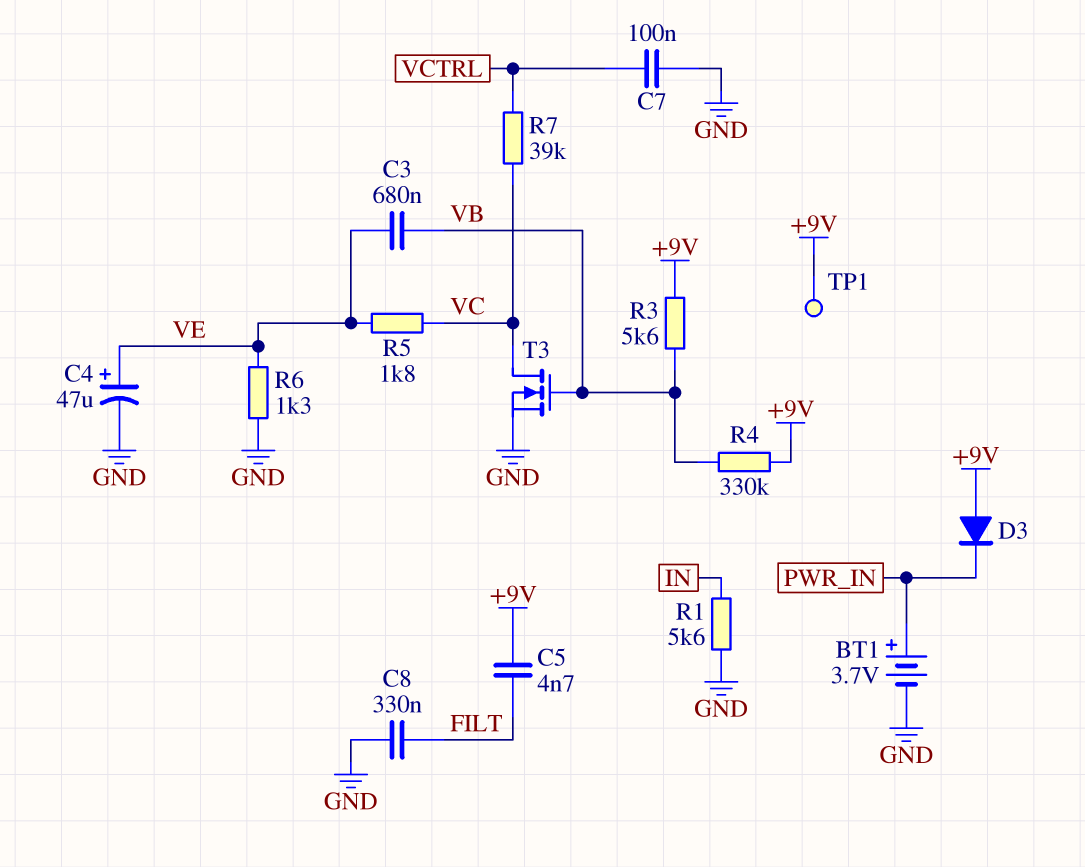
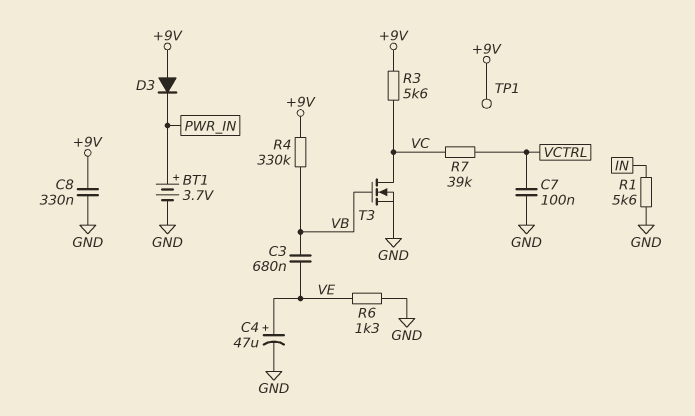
C5: 4.7nF (+9V, FILT) -> none
C8: 330nF (FILT, GND) -> 330nF (+9V, GND)
R3: 5.6k (+9V, VB) -> 5.6k (+9V, VC)
R5: 1.8k (VC, VE) -> none

